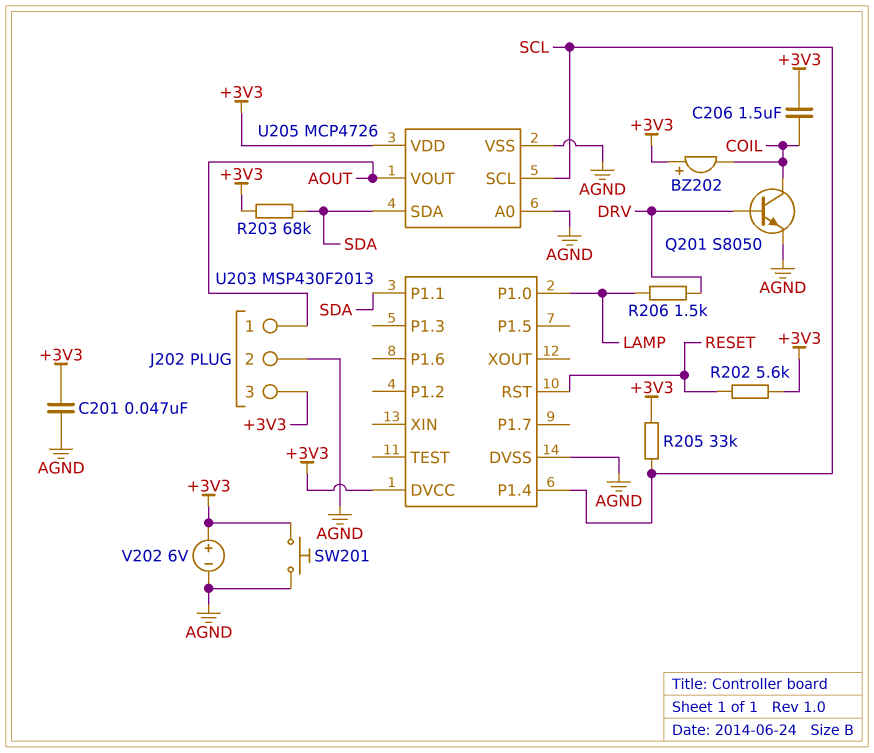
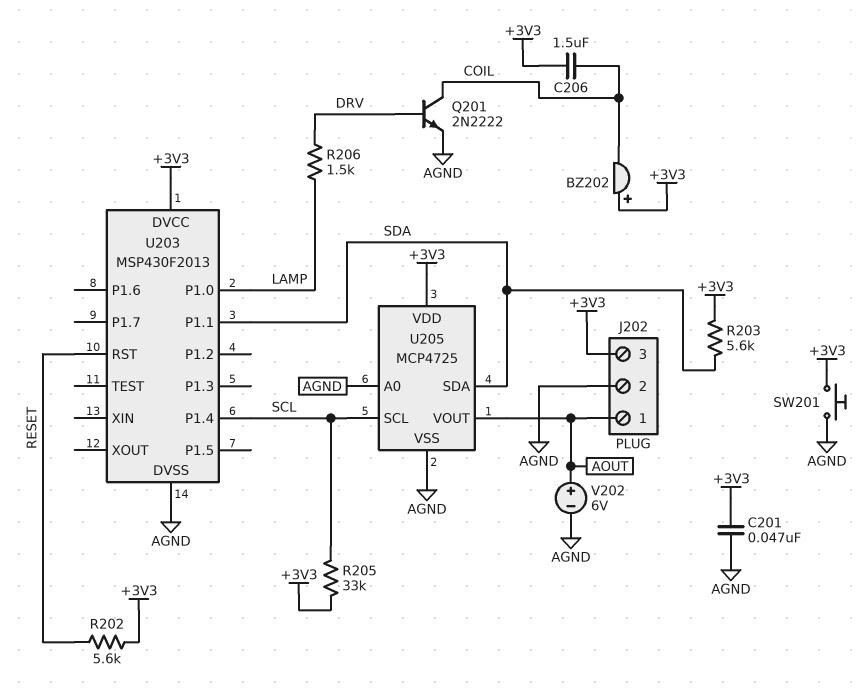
Q201: NPN S8050 (B DRV, C COIL, E AGND) -> NPN 2N2222 (B DRV, C COIL, E AGND)
R203: 68k (+3V3, SDA) -> 5.6k (+3V3, SDA)
U205: MCP4726 -> MCP4725
V202: 6V (plus +3V3, minus AGND) -> 6V (plus AOUT, minus AGND)

